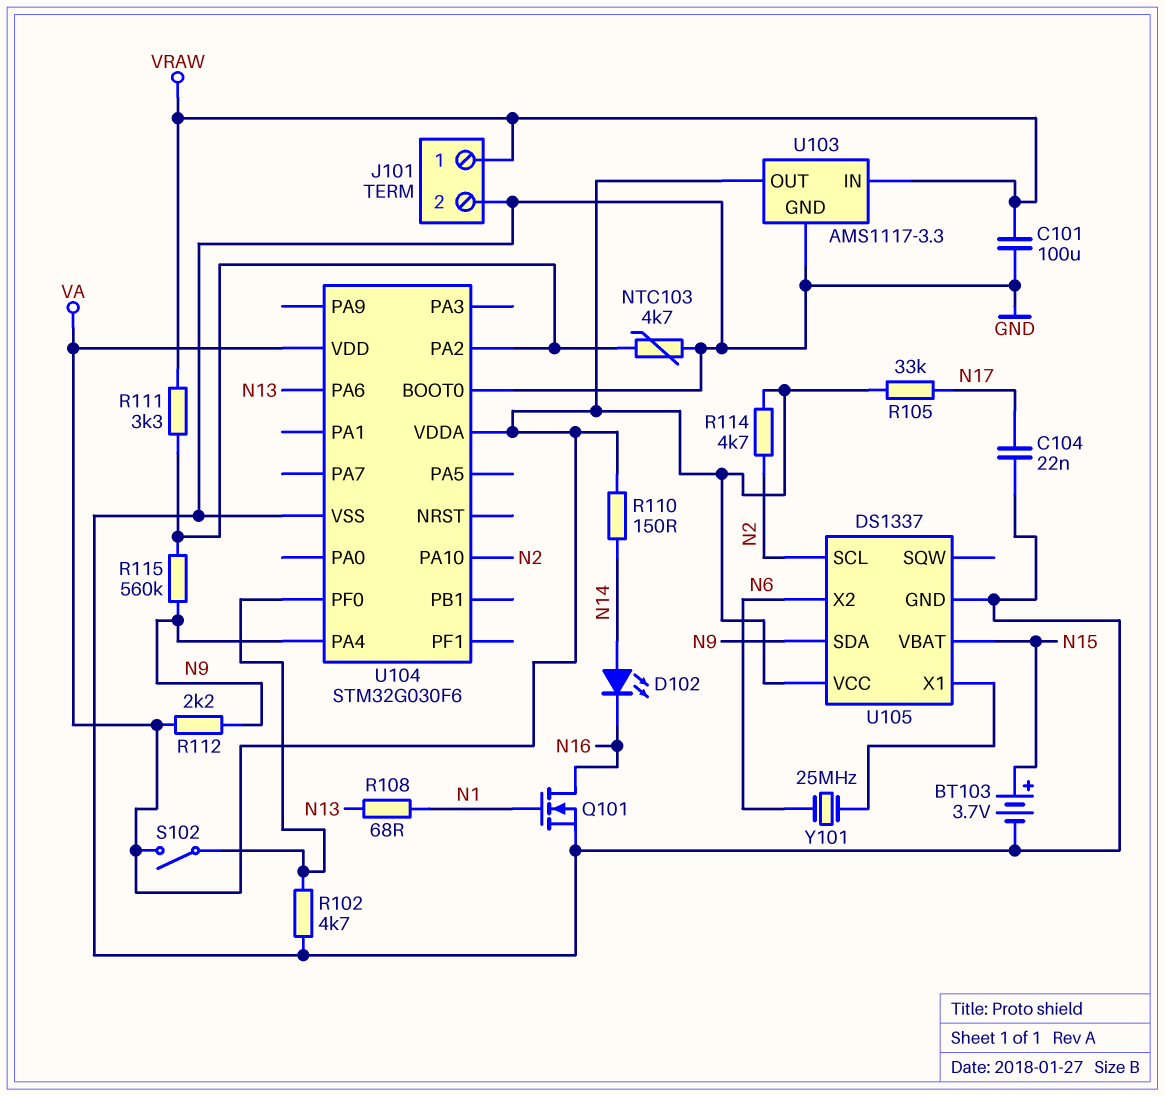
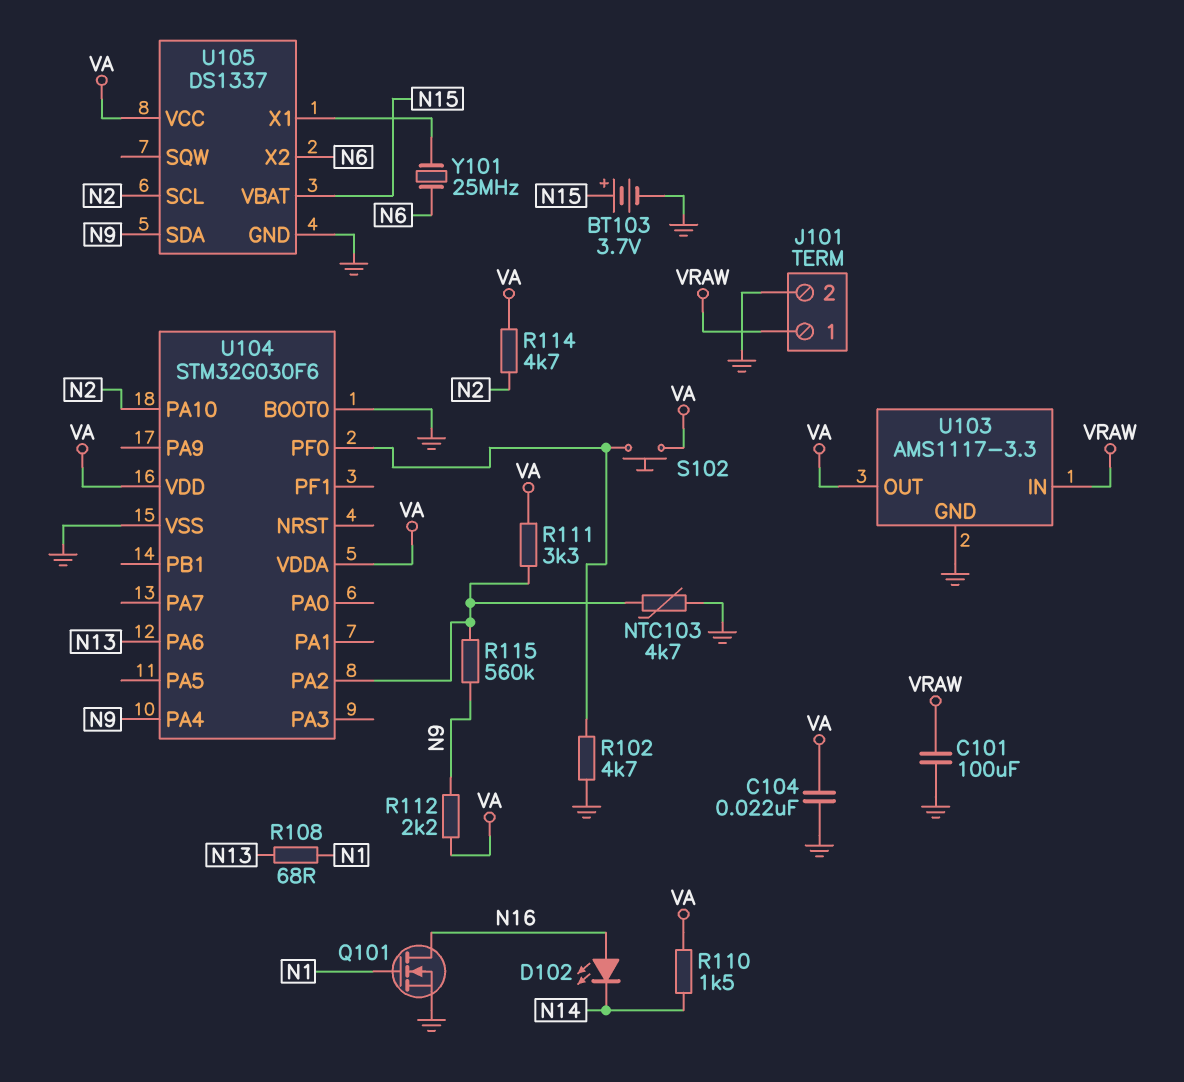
C104: 22nF (GND, N17) -> 22nF (GND, VA)
D102: LED (A N14, K N16) -> LED (A N16, K N14)
R105: 33k (N17, VA) -> none
R110: 150 (N14, VA) -> 1.5k (N14, VA)
R111: 3.3k (U104/PA2, VRAW) -> 3.3k (U104/PA2, VA)
S102: switch (U104/PF0, VA) -> button (U104/PF0, VA)

